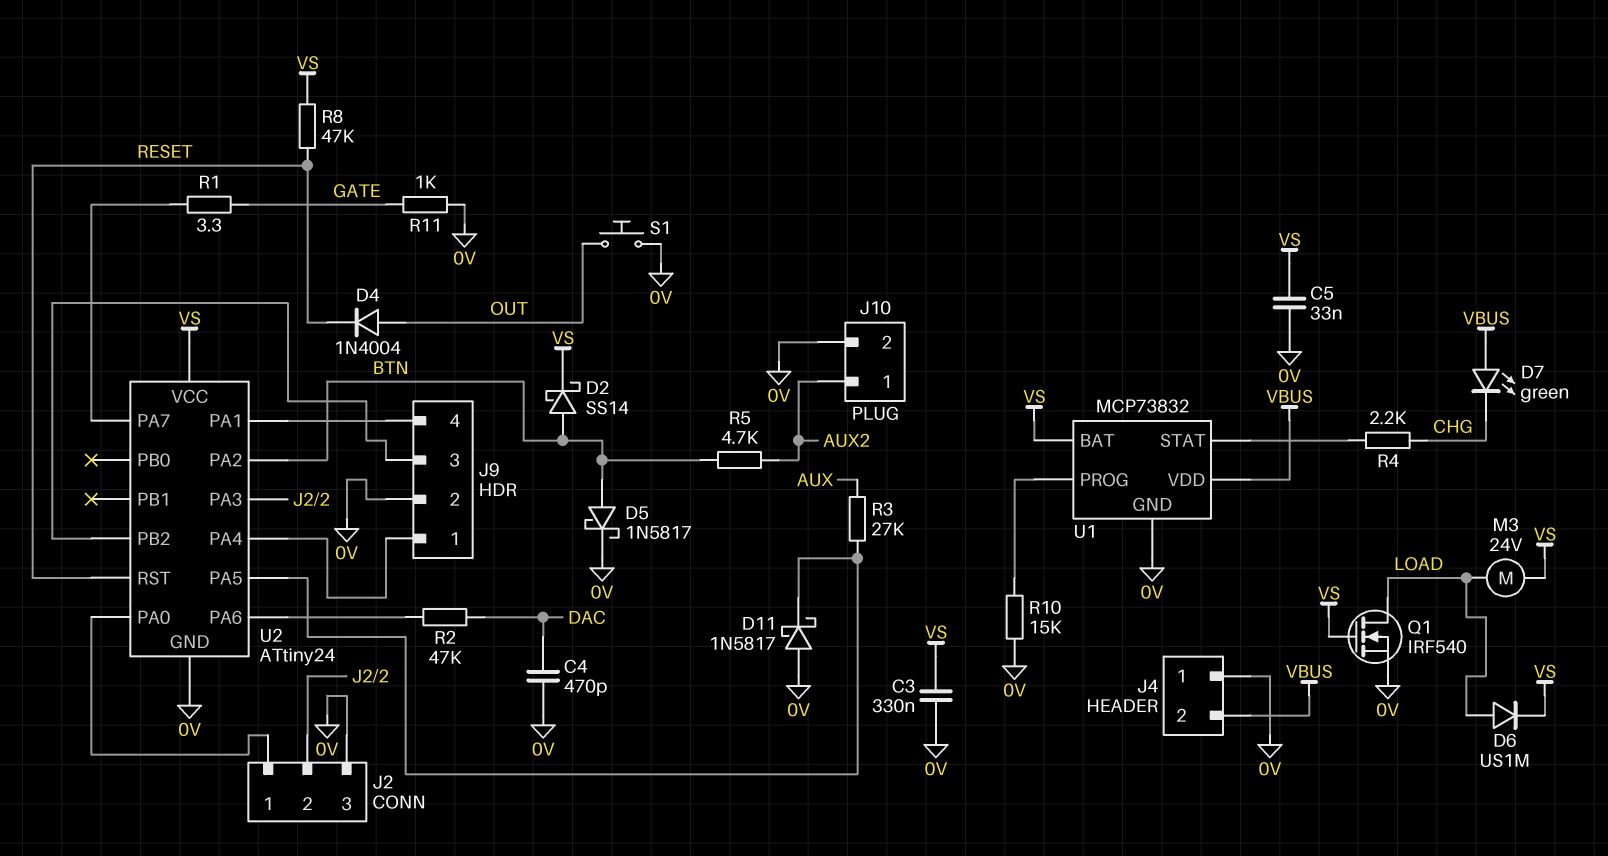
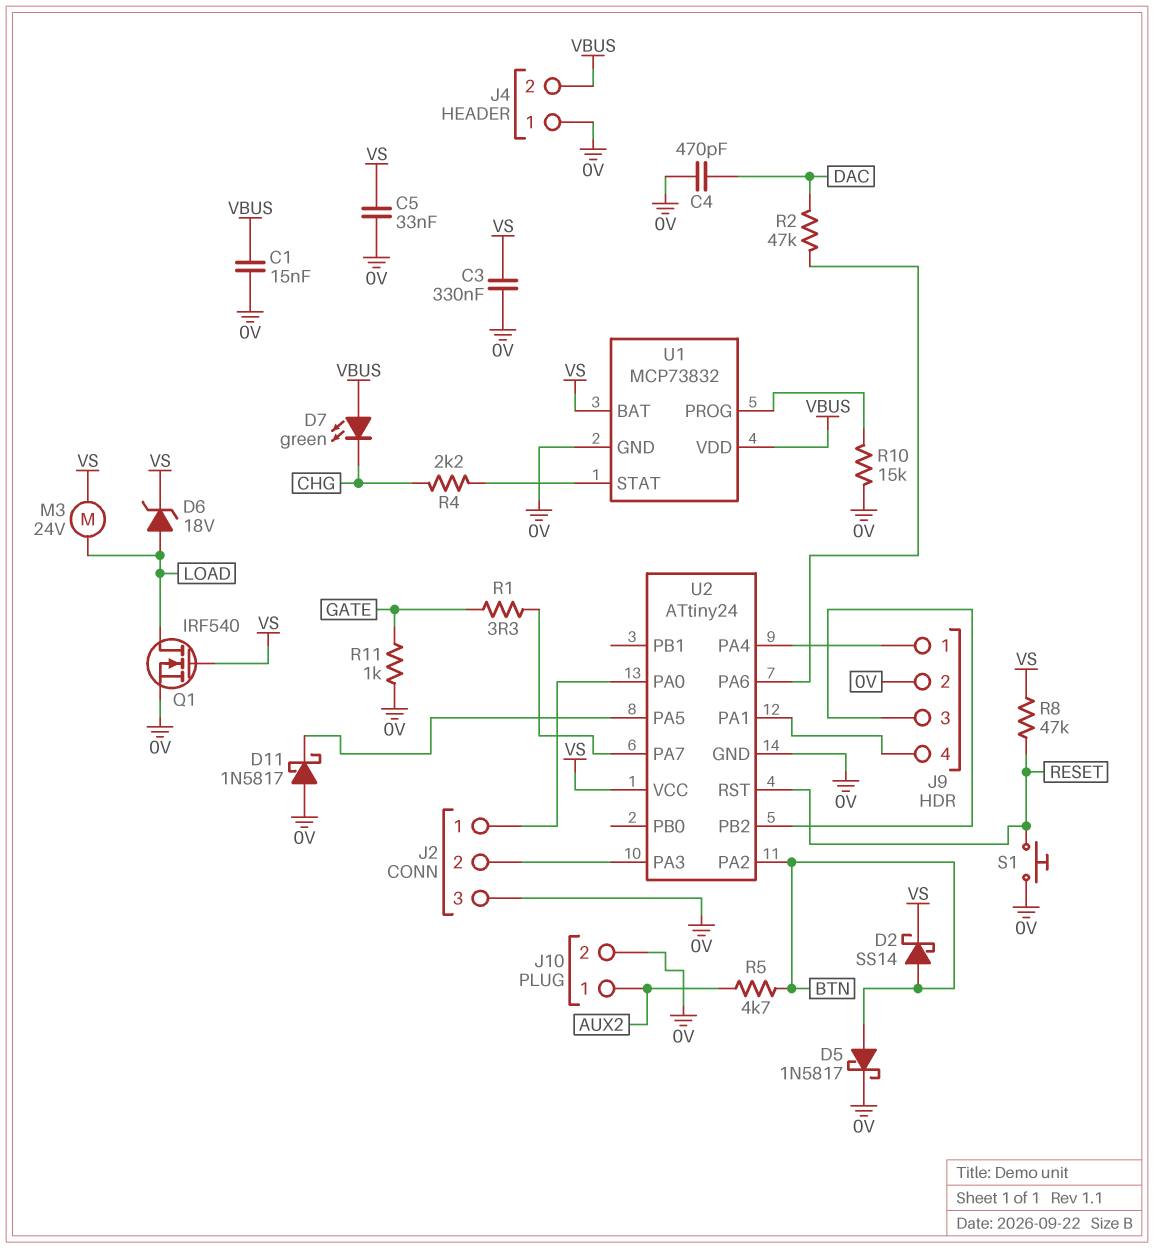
C1: none -> 15nF (0V, VBUS)
D4: diode 1N4004 (A OUT, K RESET) -> none
D6: diode US1M (A LOAD, K VS) -> zener 18V (A LOAD, K VS)
R3: 27k (AUX, U2/PA5) -> none
S1: button (0V, OUT) -> button (0V, RESET)

